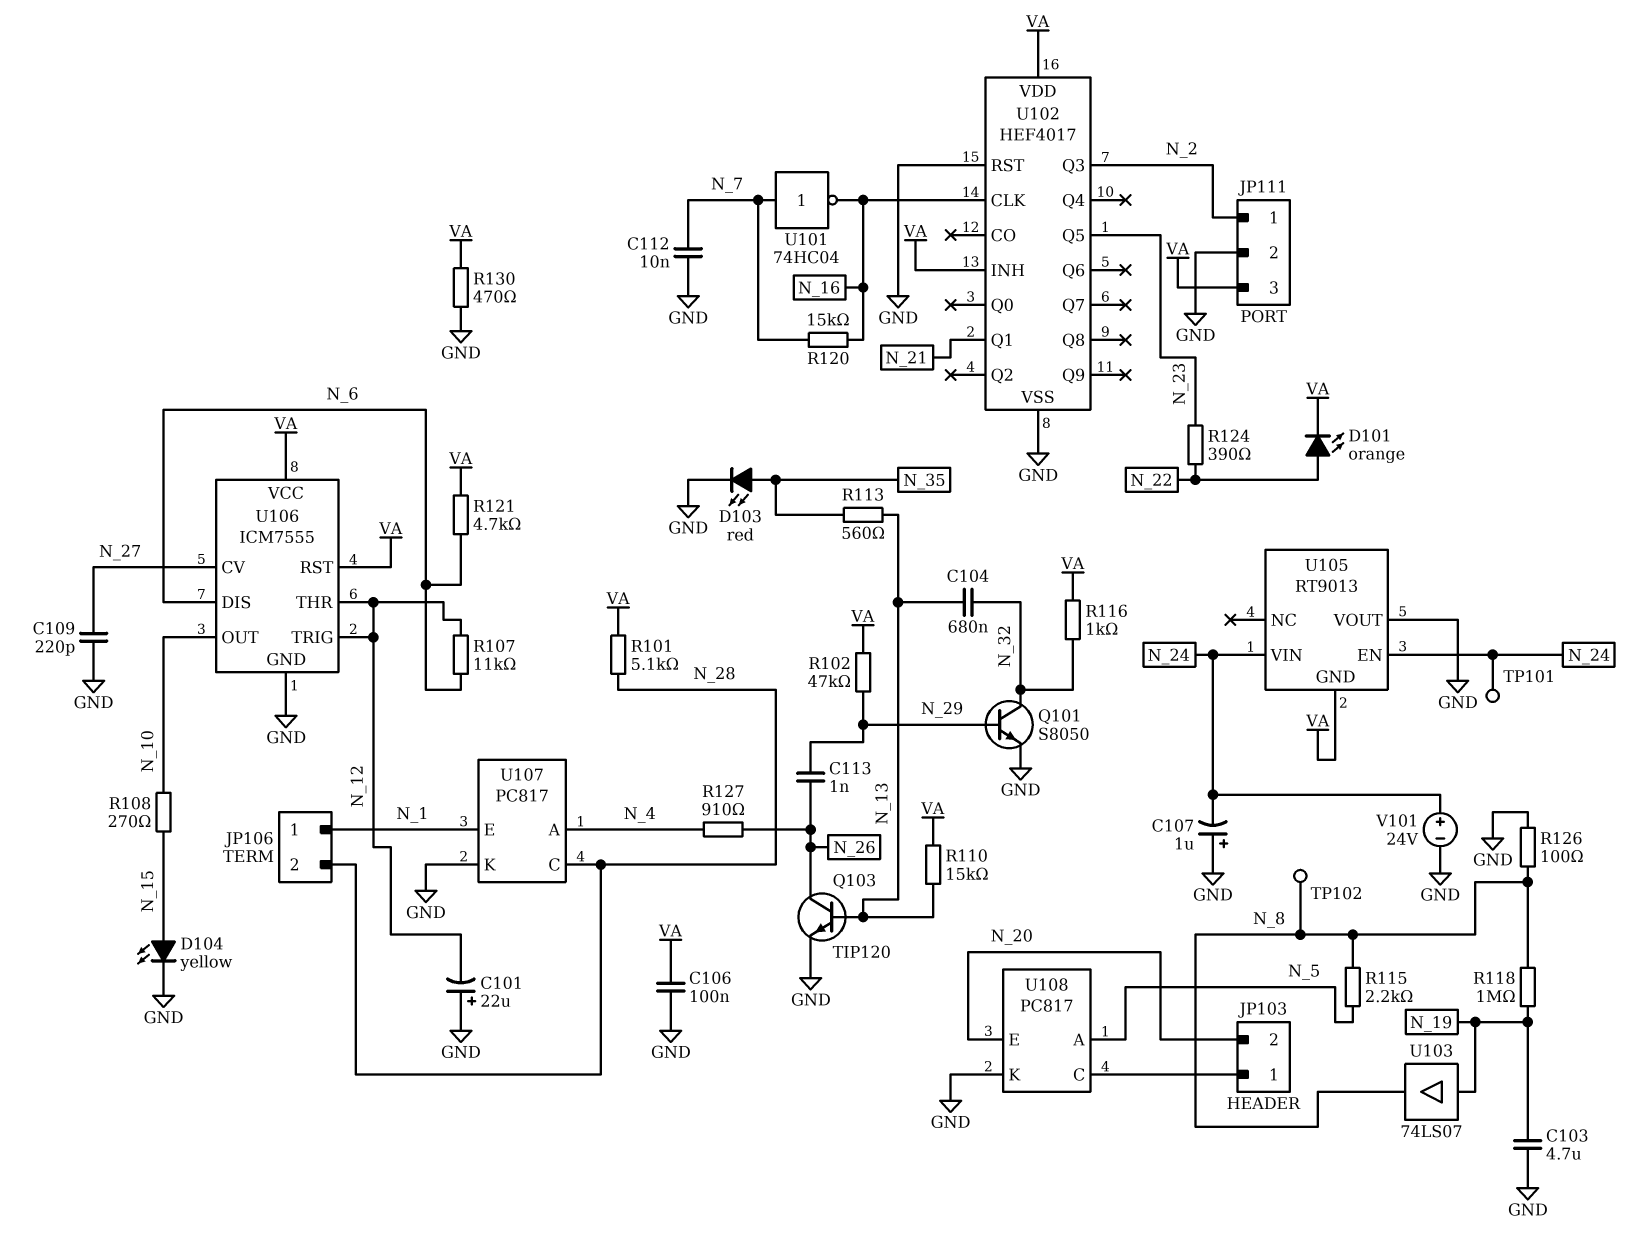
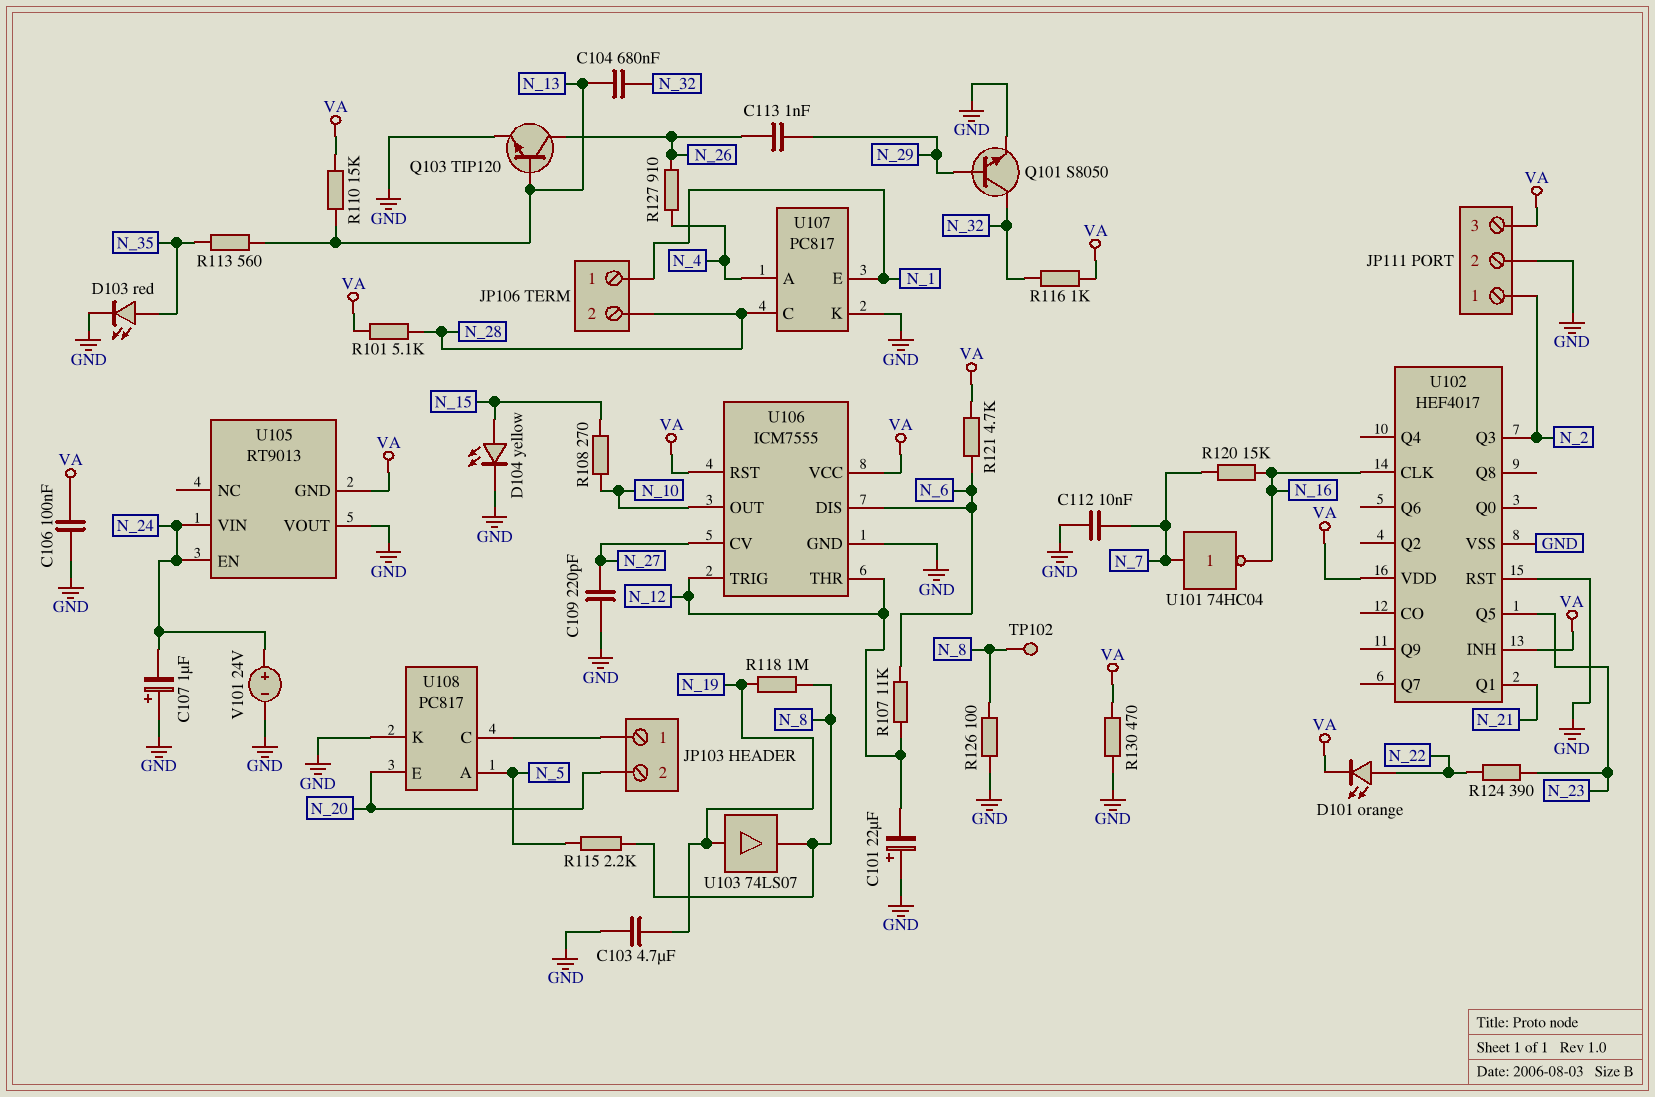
R102: 47k (N_29, VA) -> none
TP101: test point (N_24) -> none

